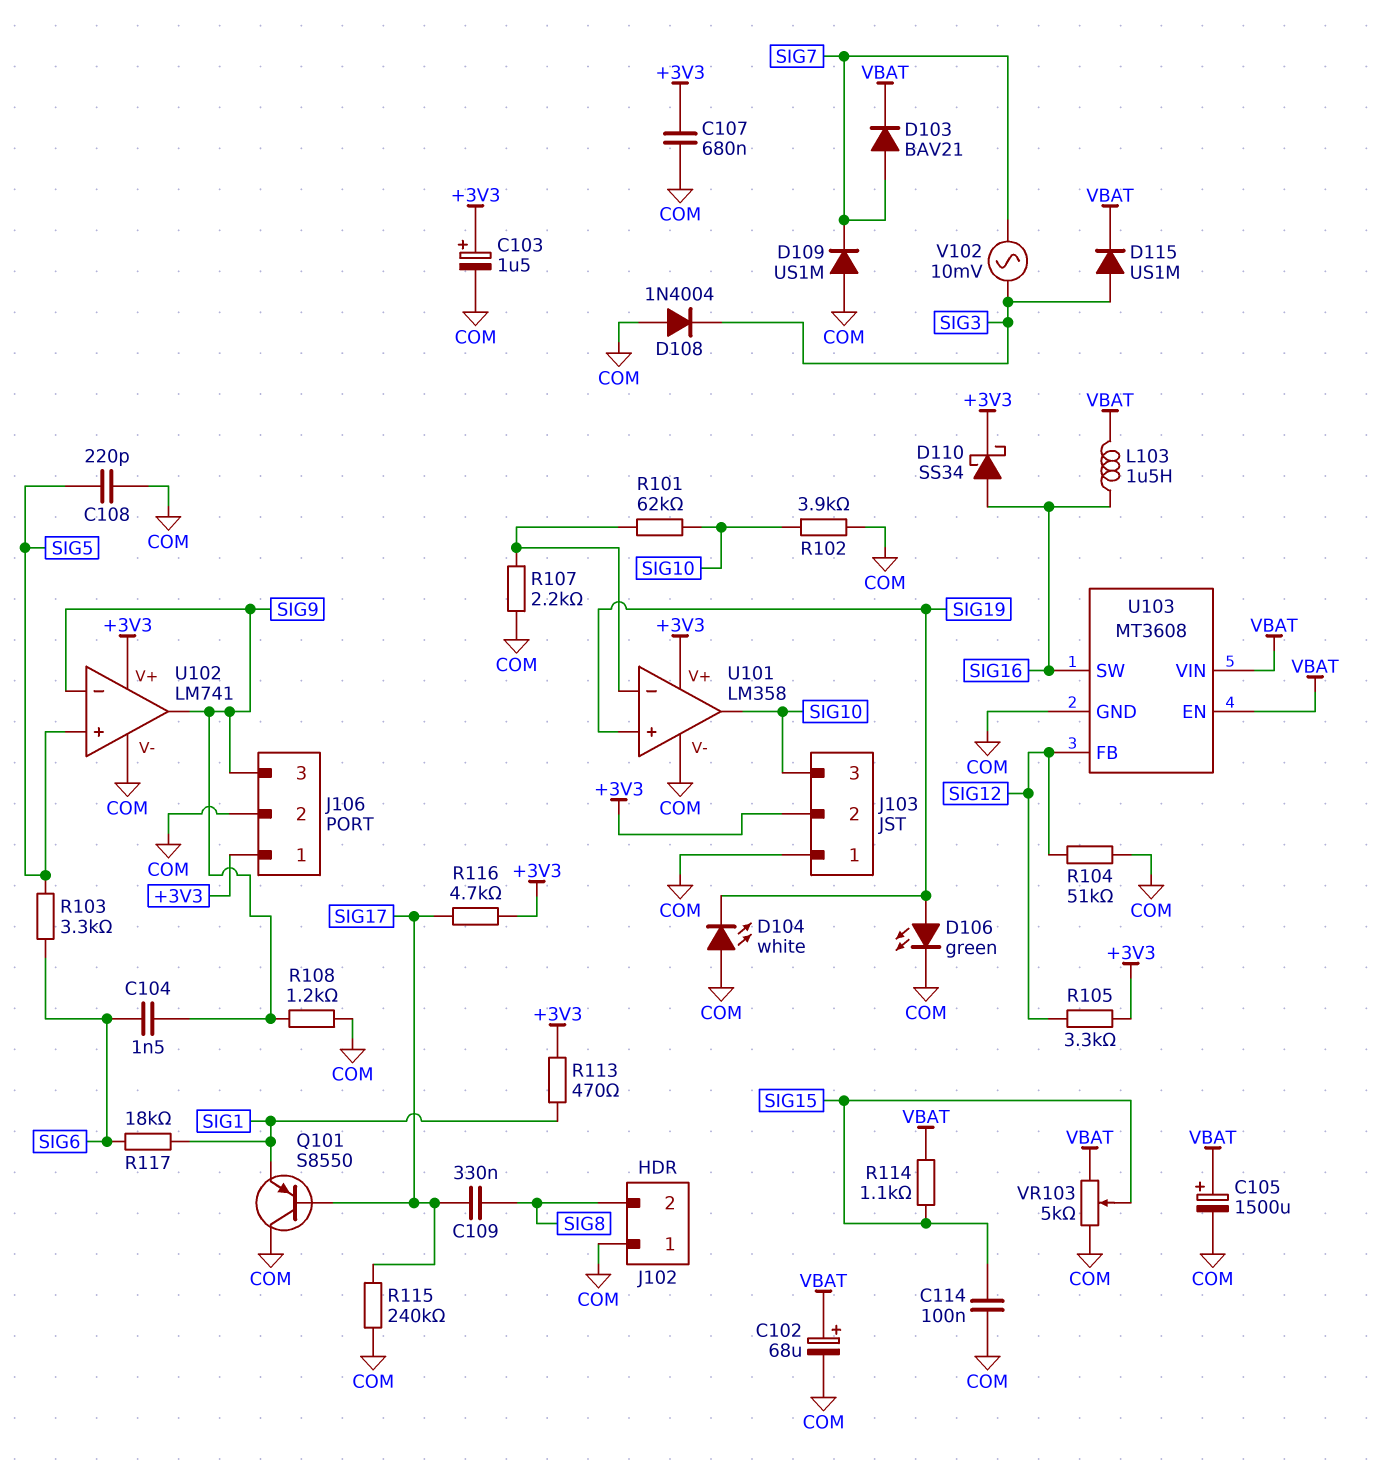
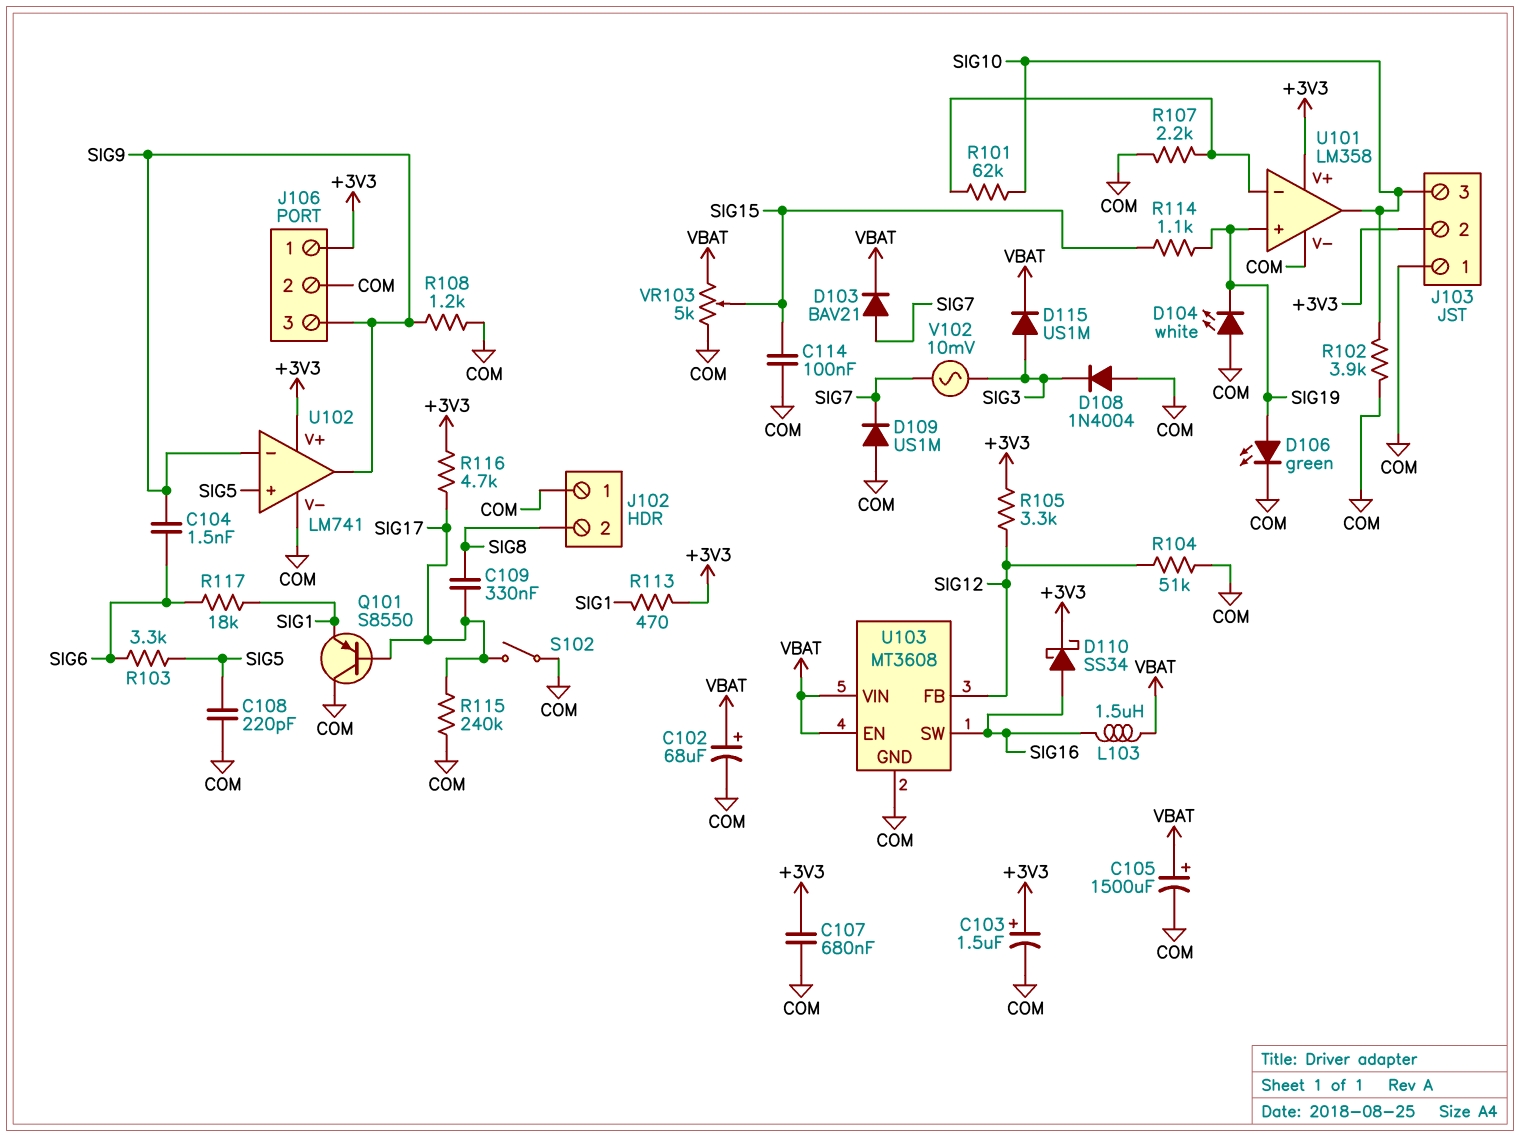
R114: 1.1k (SIG15, VBAT) -> 1.1k (SIG15, SIG19)
S102: none -> switch (COM, SIG17)

